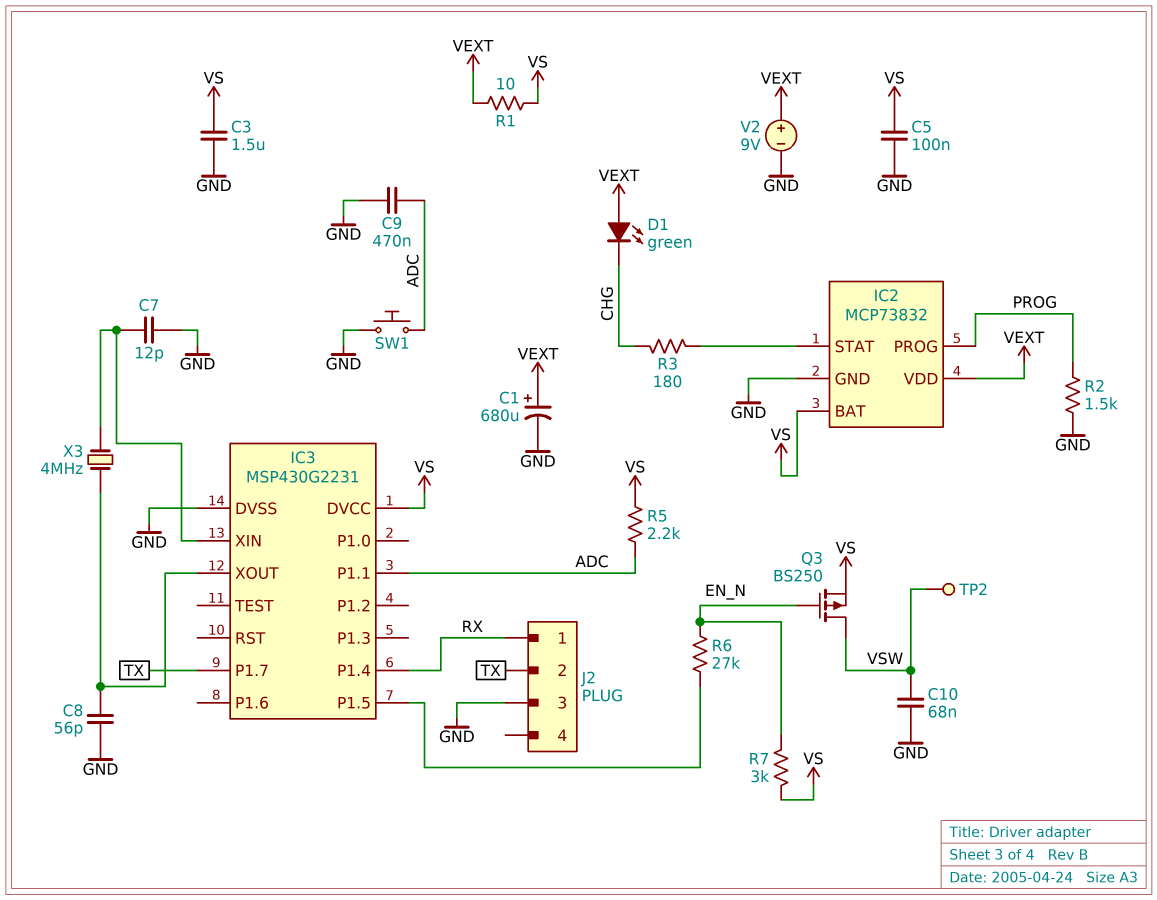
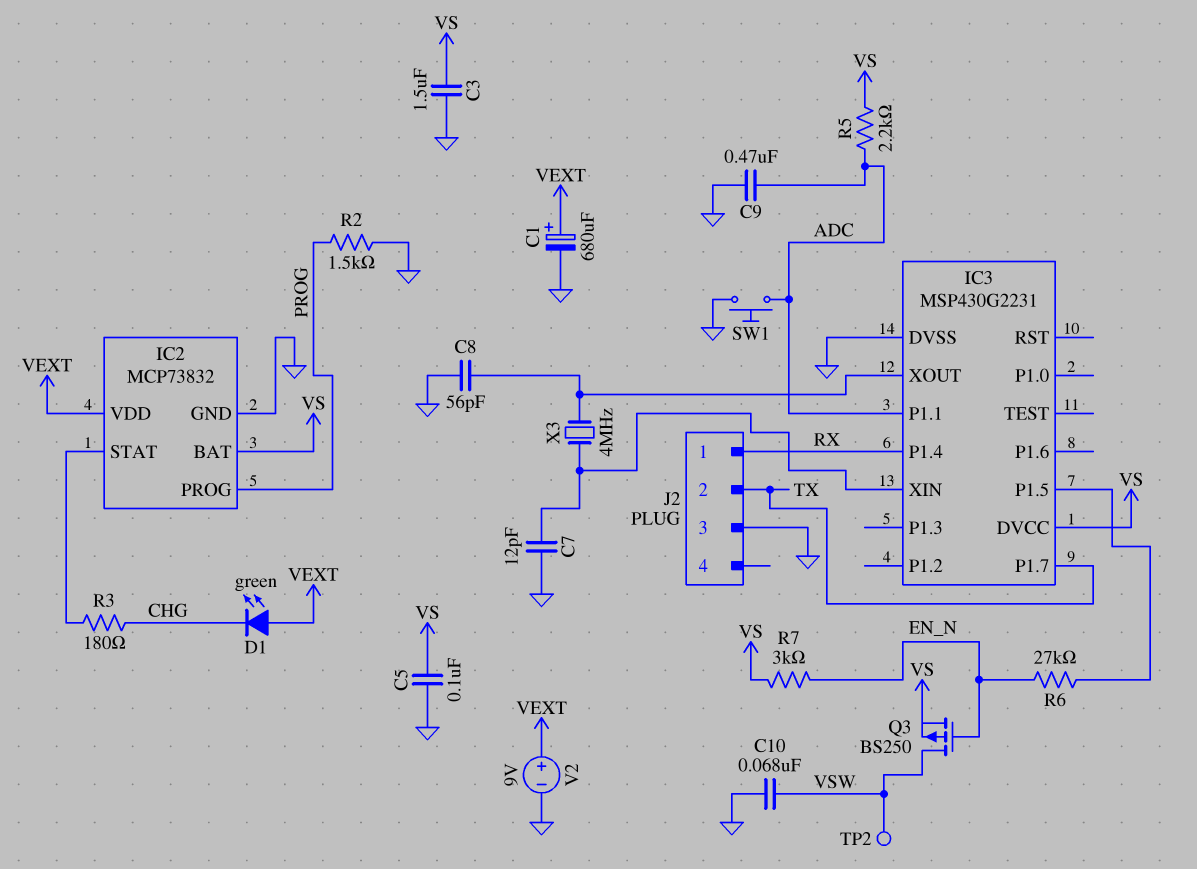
R1: 10 (VEXT, VS) -> none

